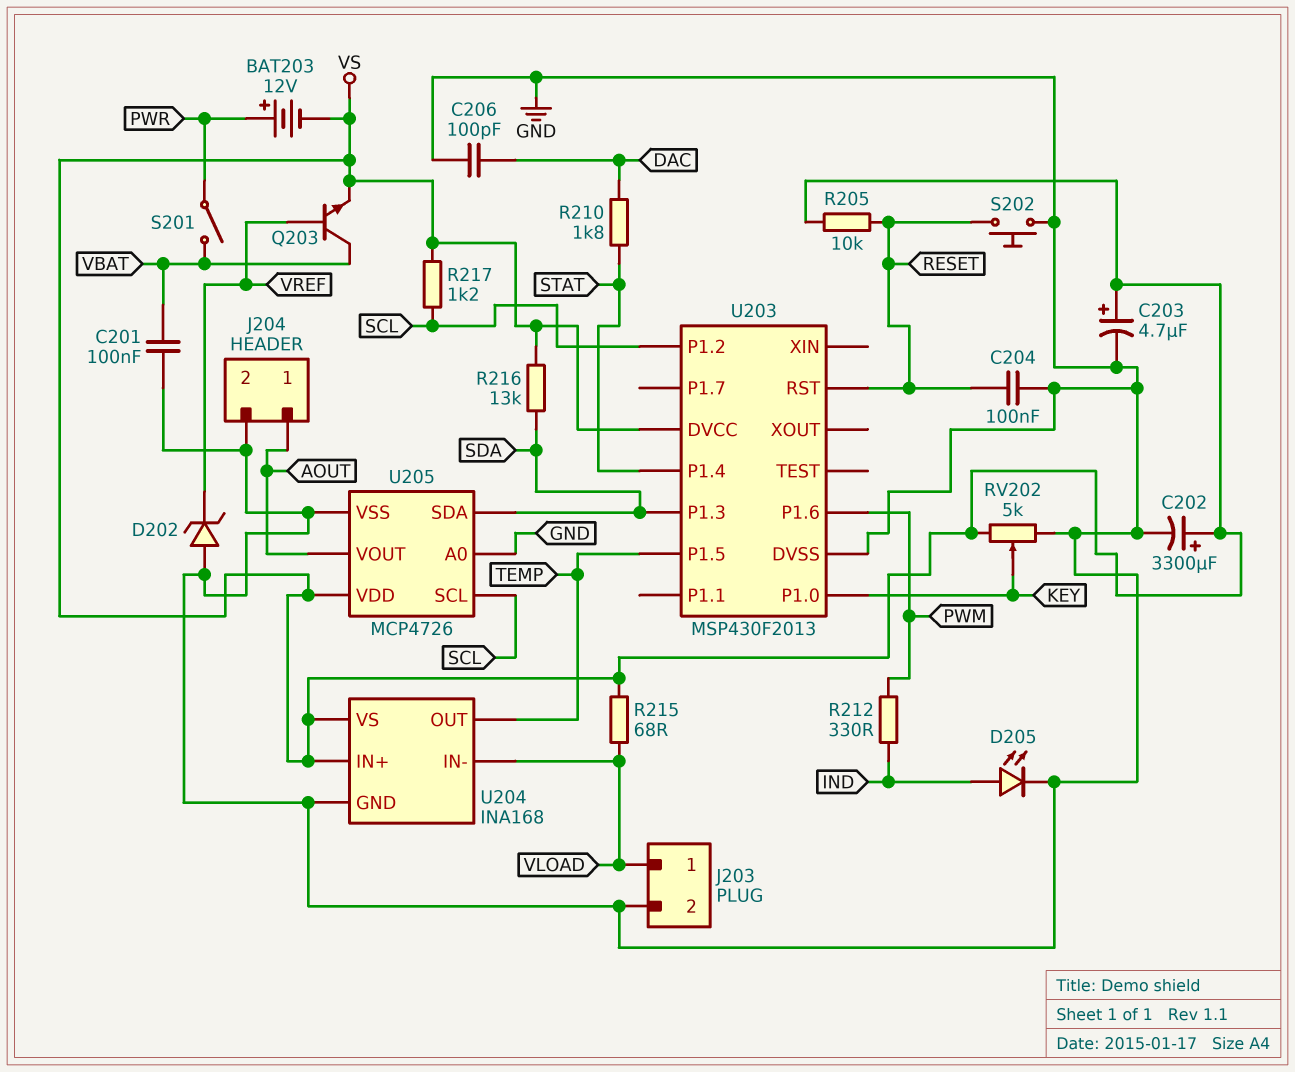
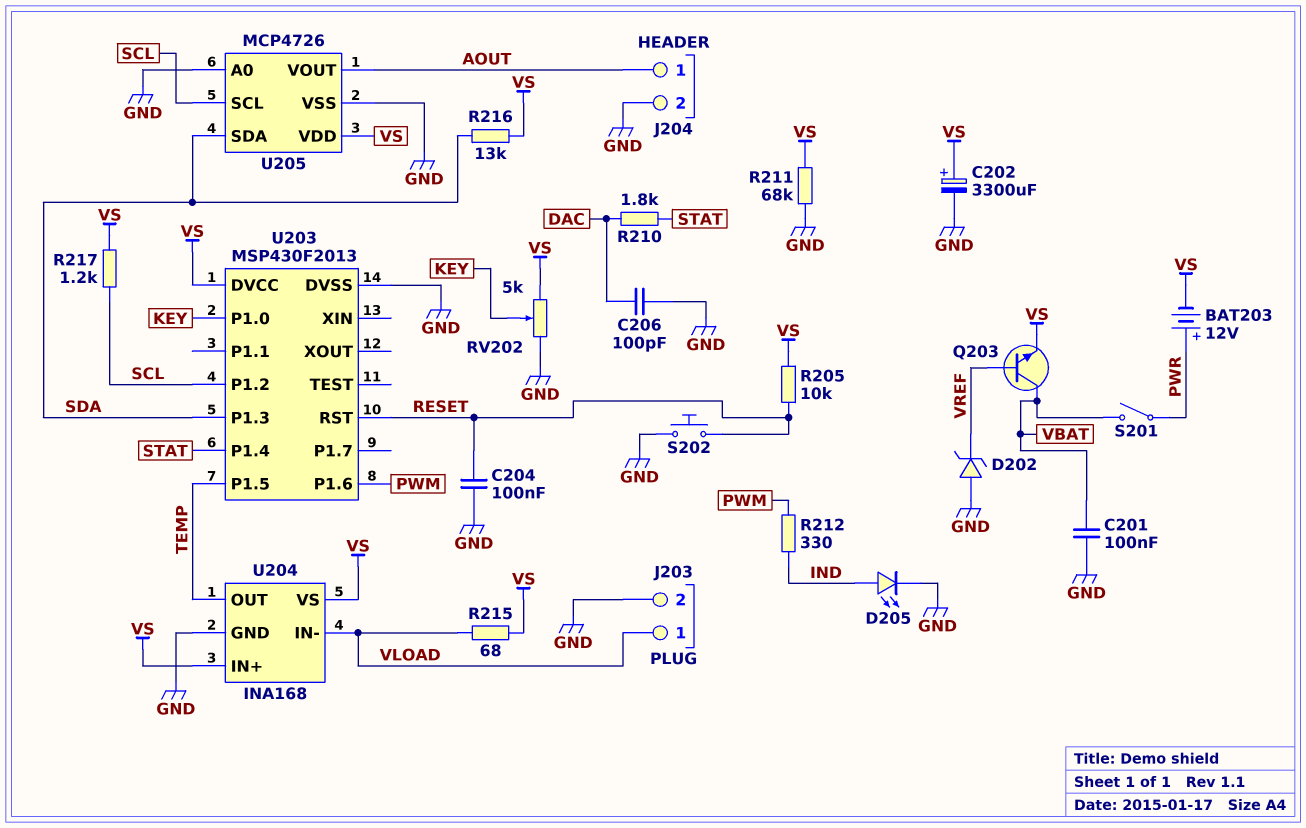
C203: 4.7uF (plus VS, minus GND) -> none
R211: none -> 68k (GND, VS)

